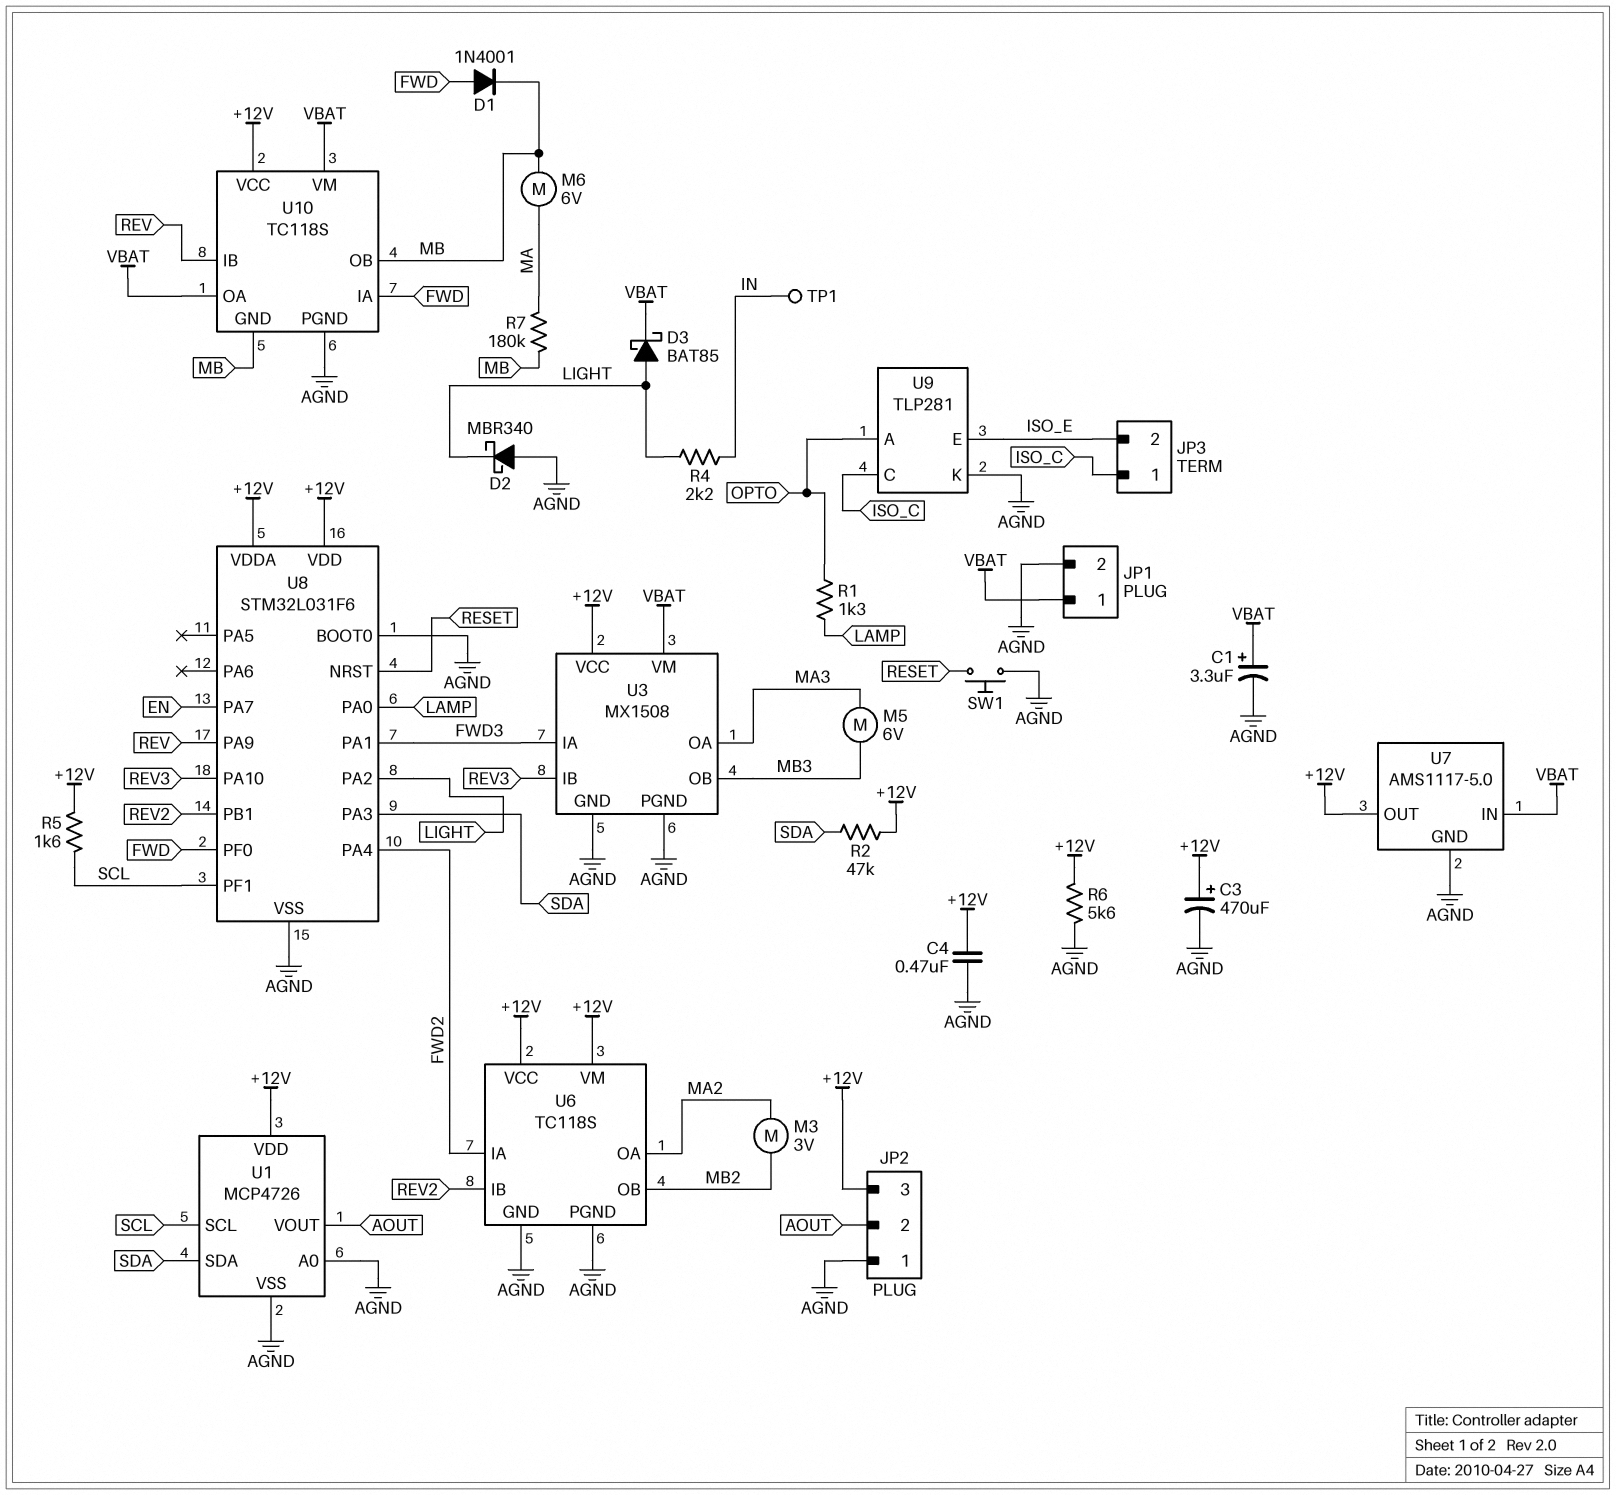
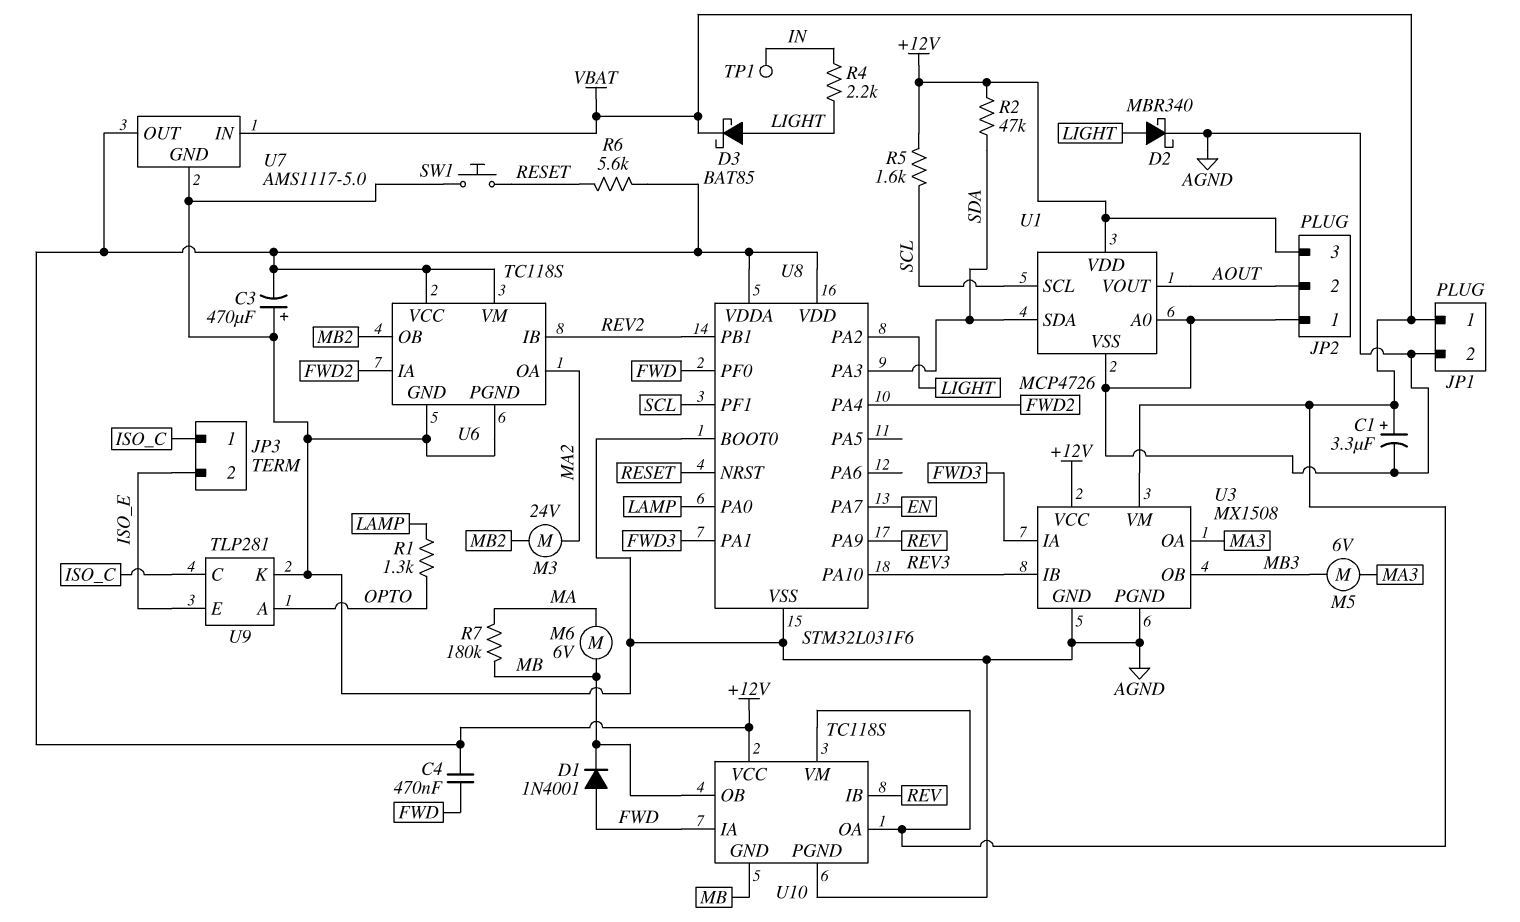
C3: 470uF (plus +12V, minus AGND) -> 470uF (plus AGND, minus +12V)
C4: 470nF (+12V, AGND) -> 470nF (+12V, FWD)
D2: schottky MBR340 (A AGND, K LIGHT) -> schottky MBR340 (A LIGHT, K AGND)
M3: motor 3V (MA2, MB2) -> motor 24V (MA2, MB2)
R6: 5.6k (+12V, AGND) -> 5.6k (+12V, RESET)

